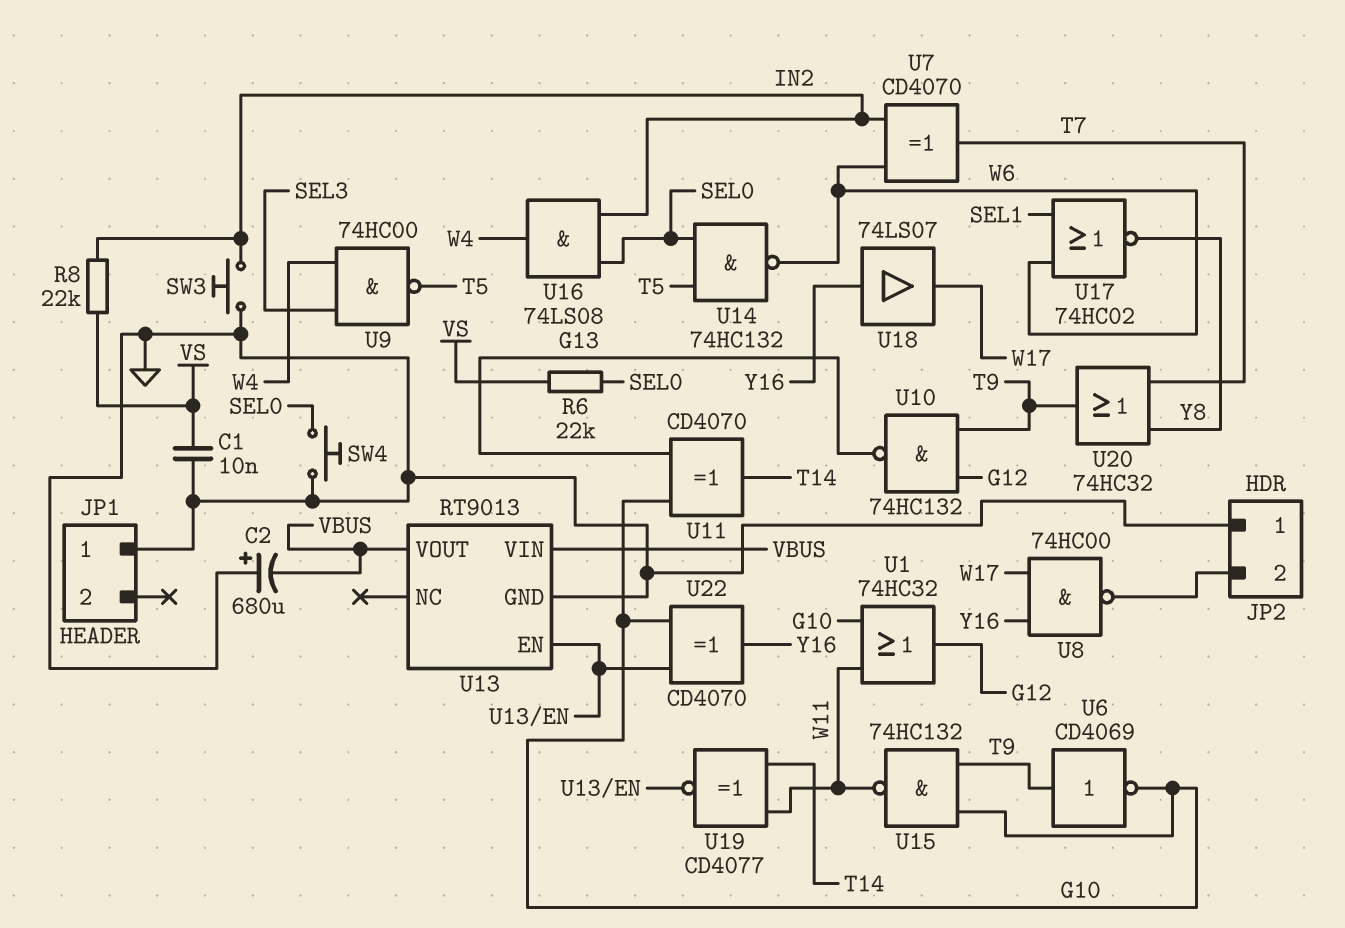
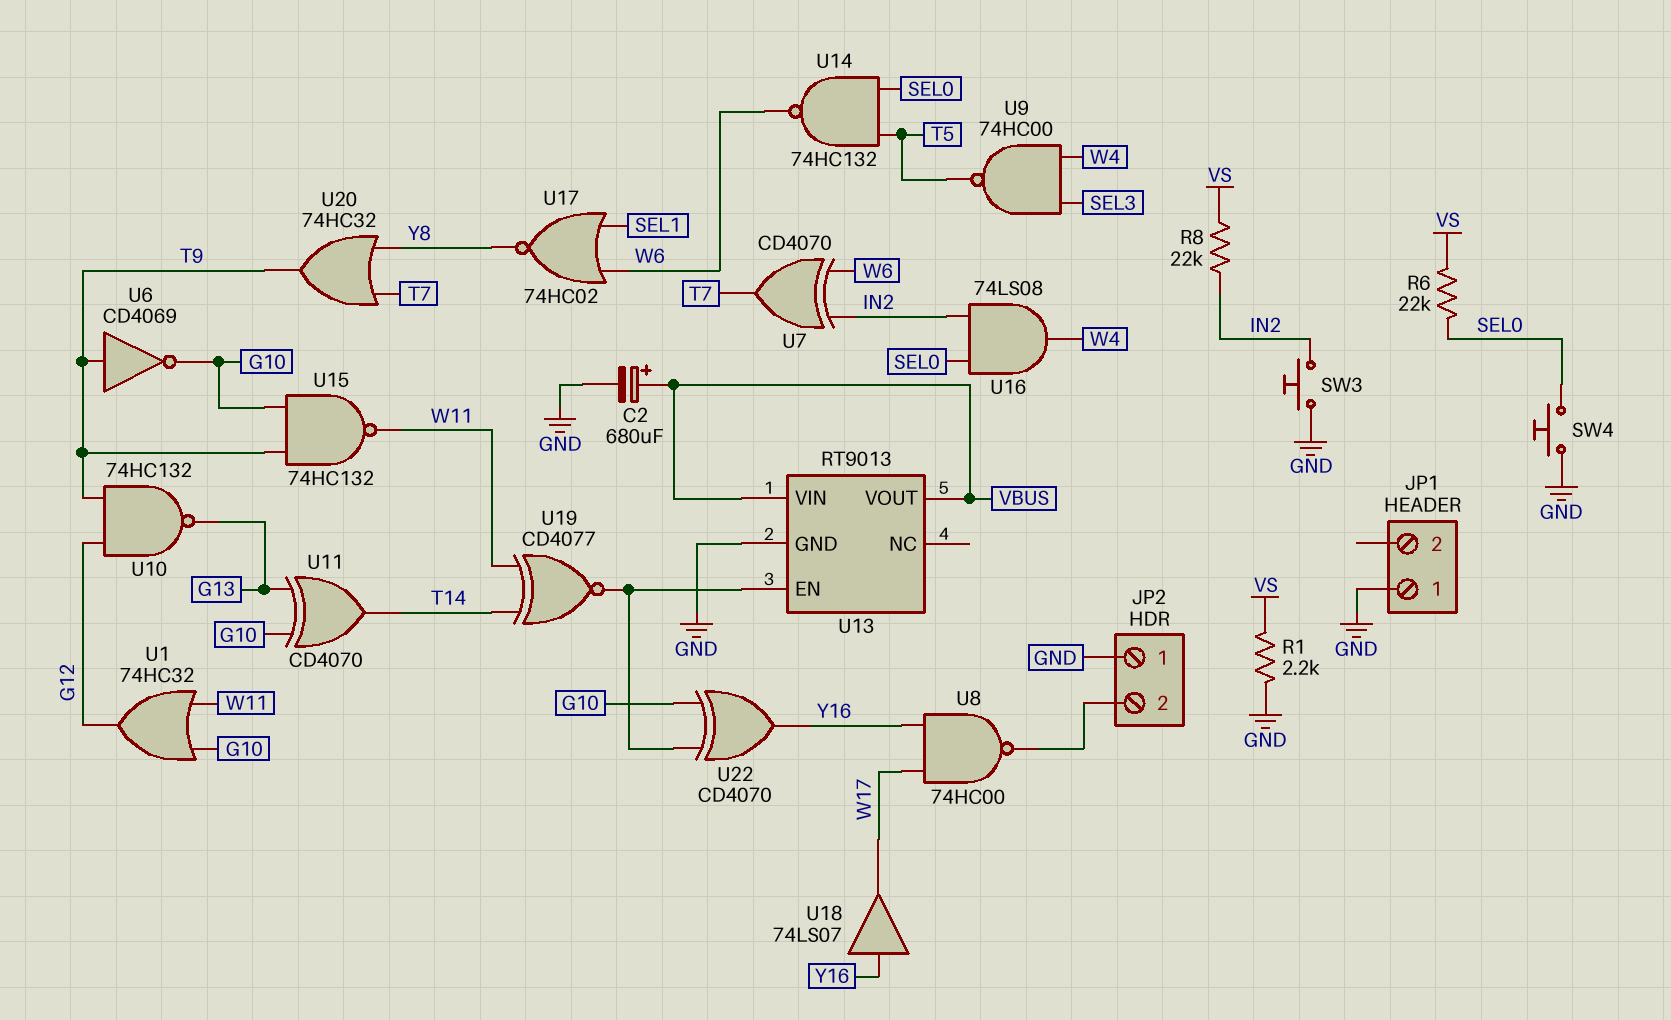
C1: 10nF (GND, VS) -> none
C2: 680uF (plus GND, minus VBUS) -> 680uF (plus VBUS, minus GND)
R1: none -> 2.2k (GND, VS)

